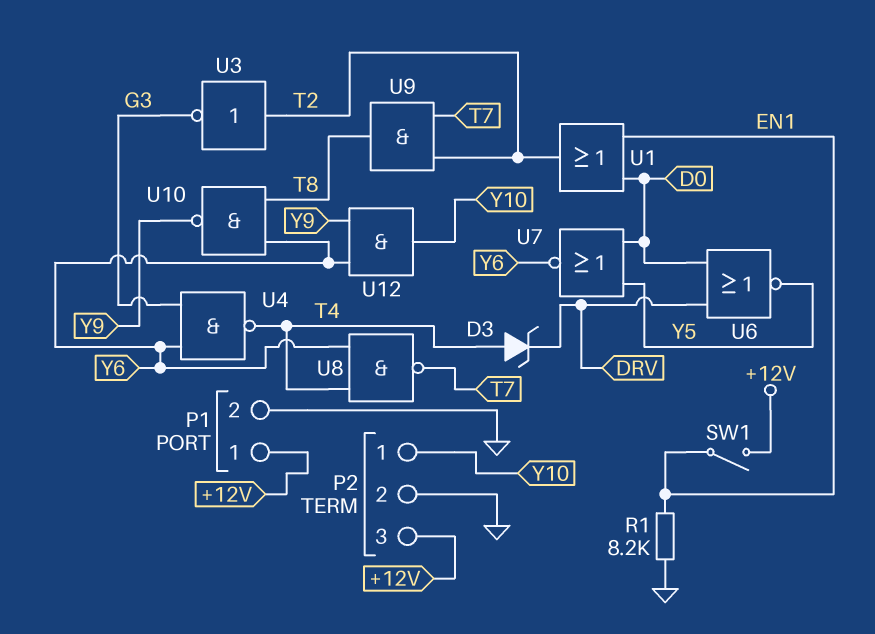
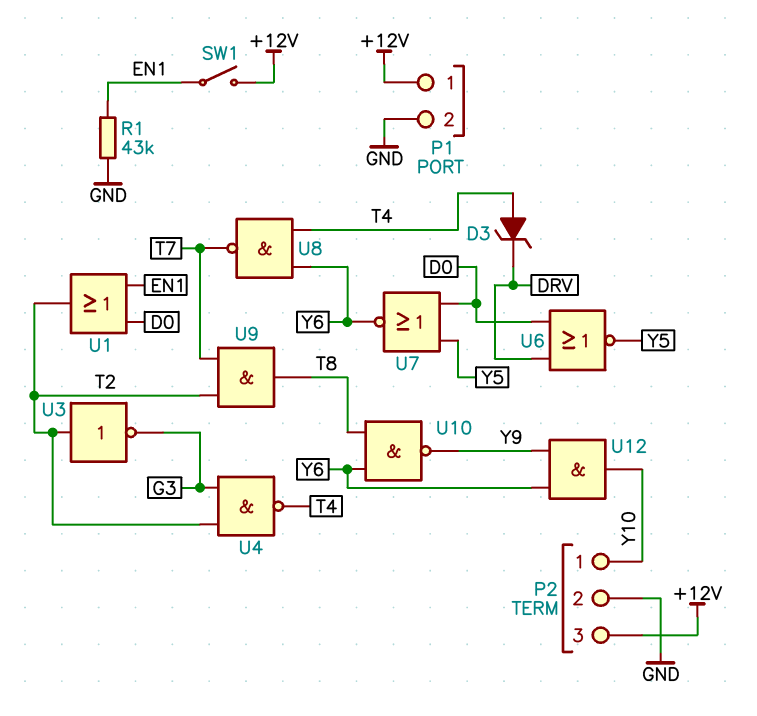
R1: 8.2k (EN1, GND) -> 43k (EN1, GND)
U4: NAND (in G3, in Y6, out T4) -> NAND (in G3, in T2, out T4)

